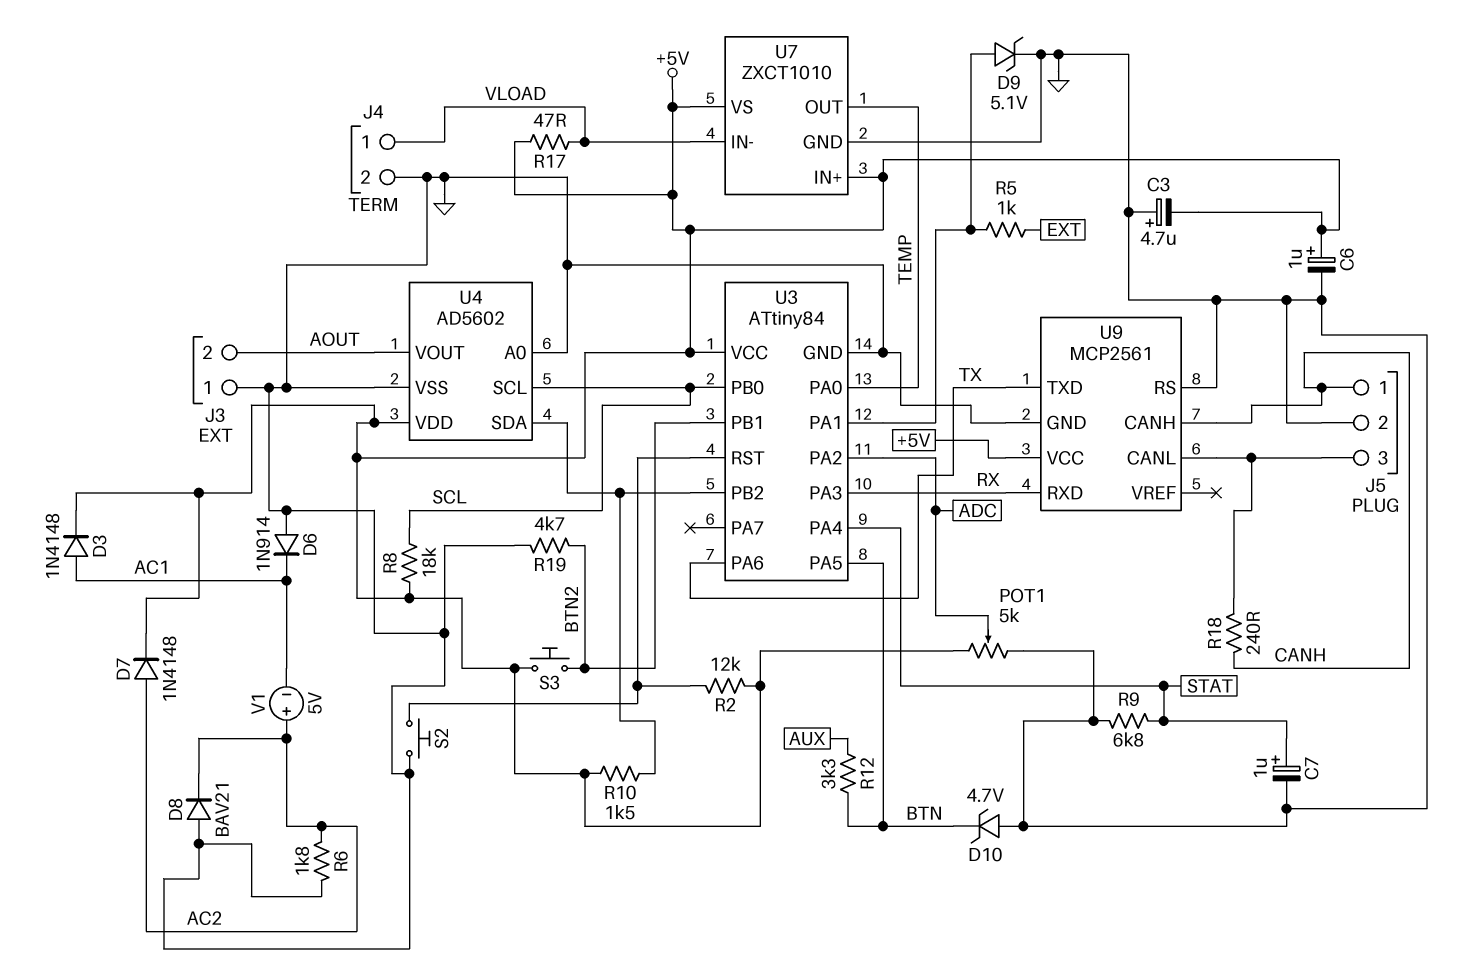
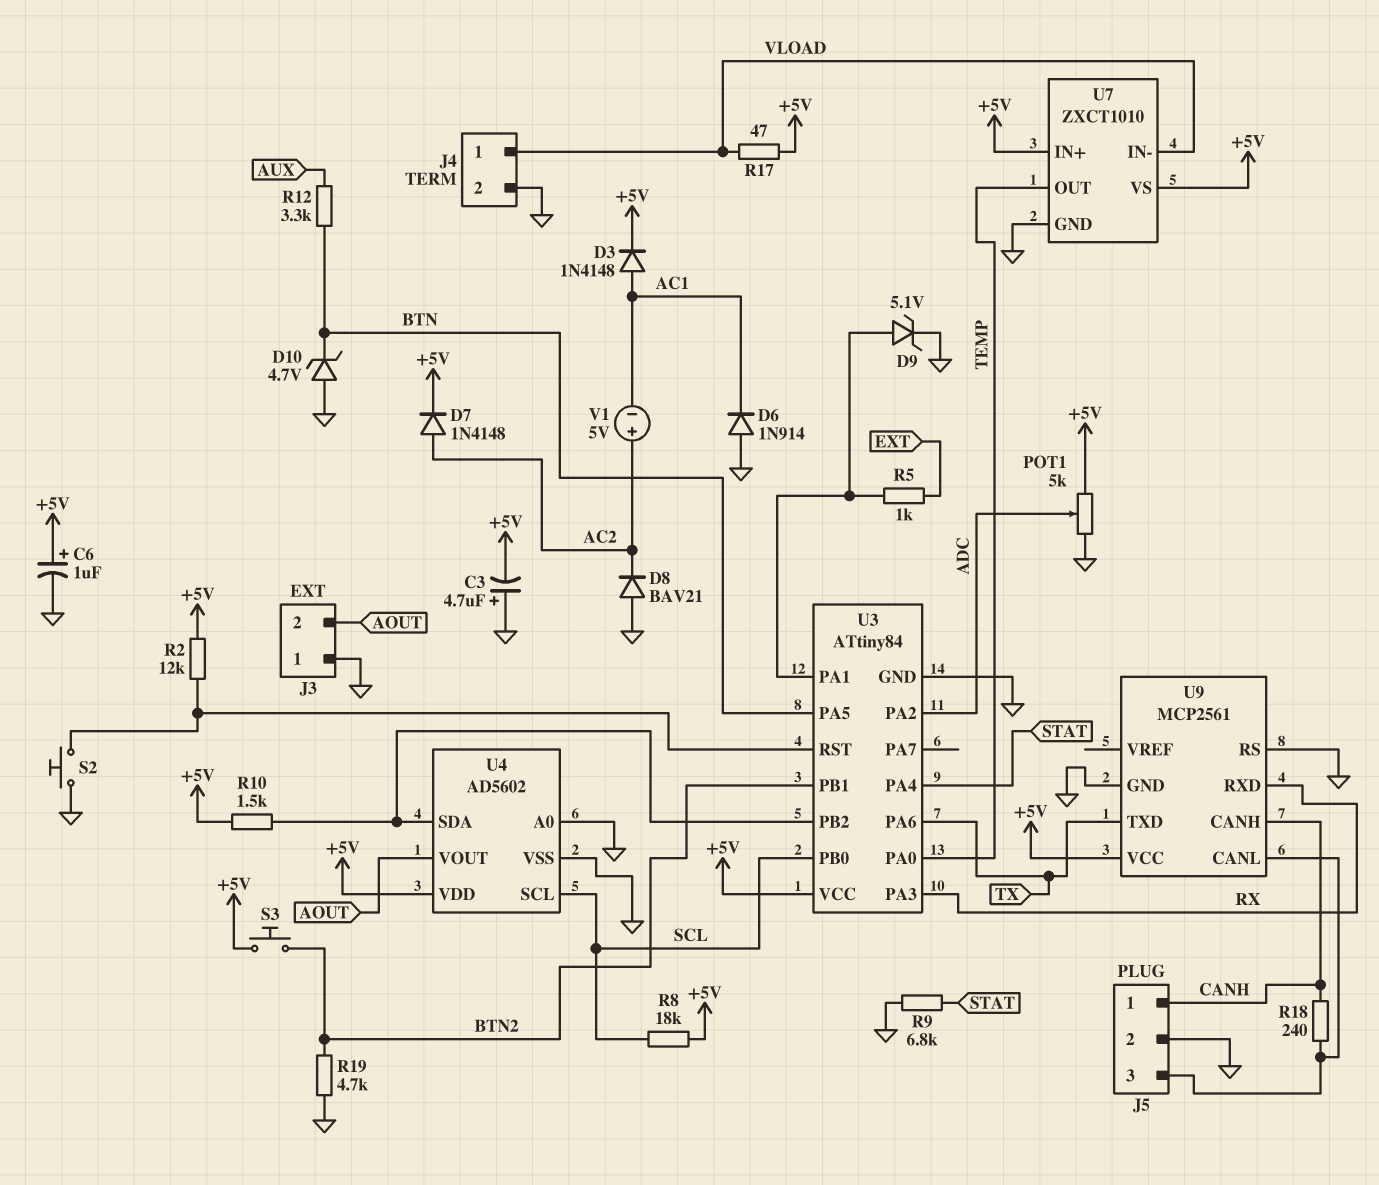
C7: 1uF (plus STAT, minus GND) -> none
R6: 1.8k (AC2, GND) -> none

